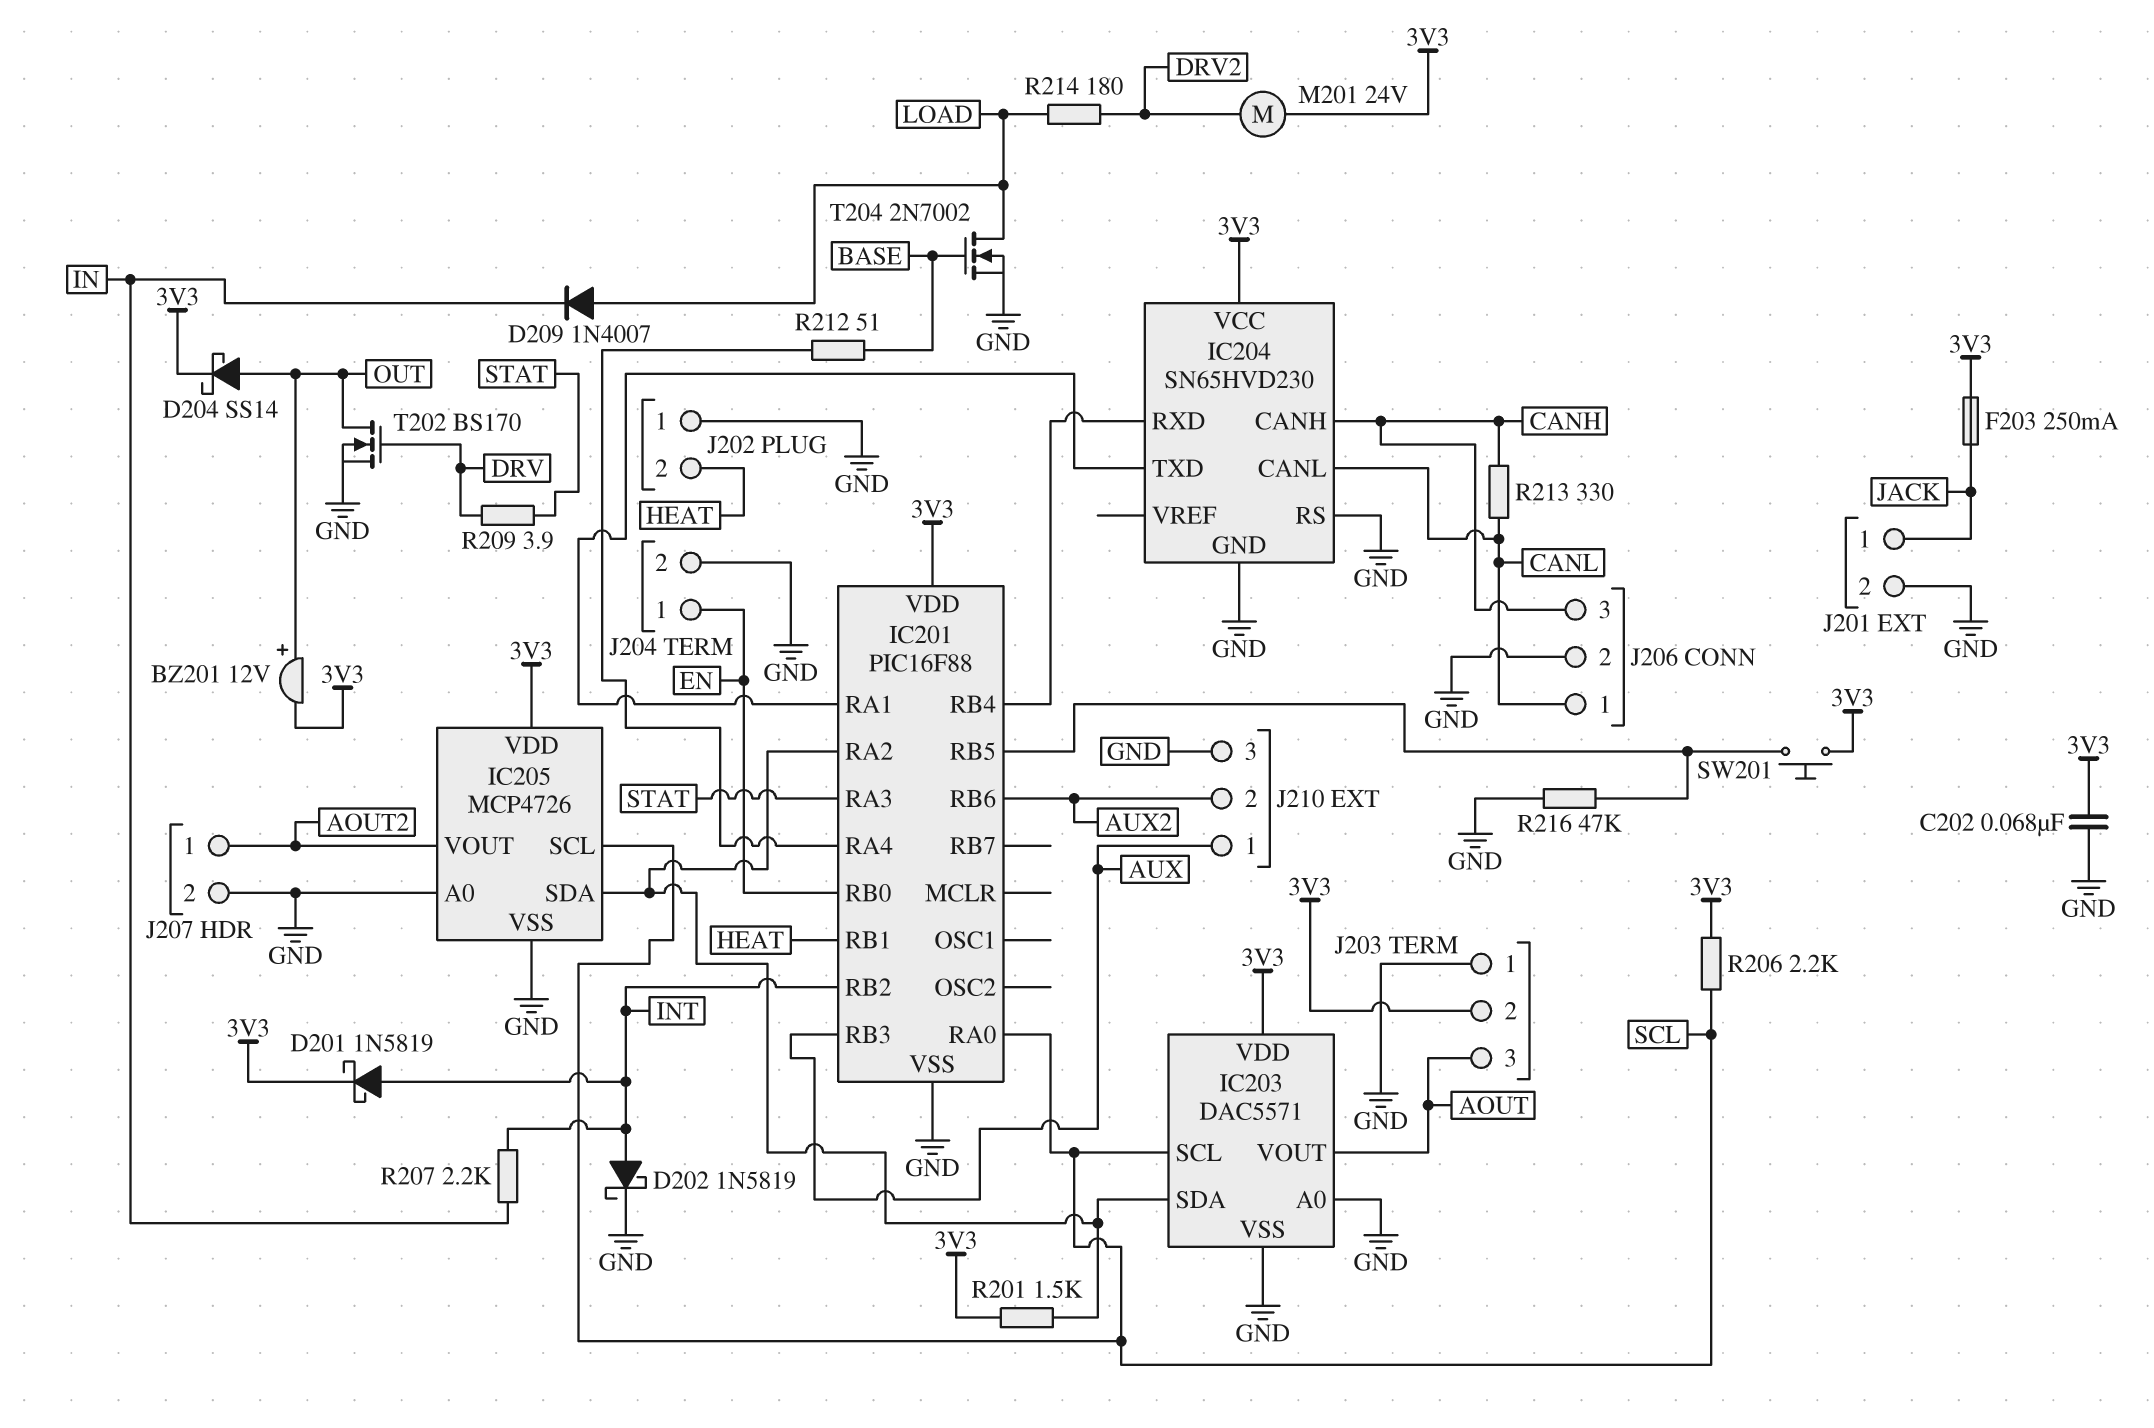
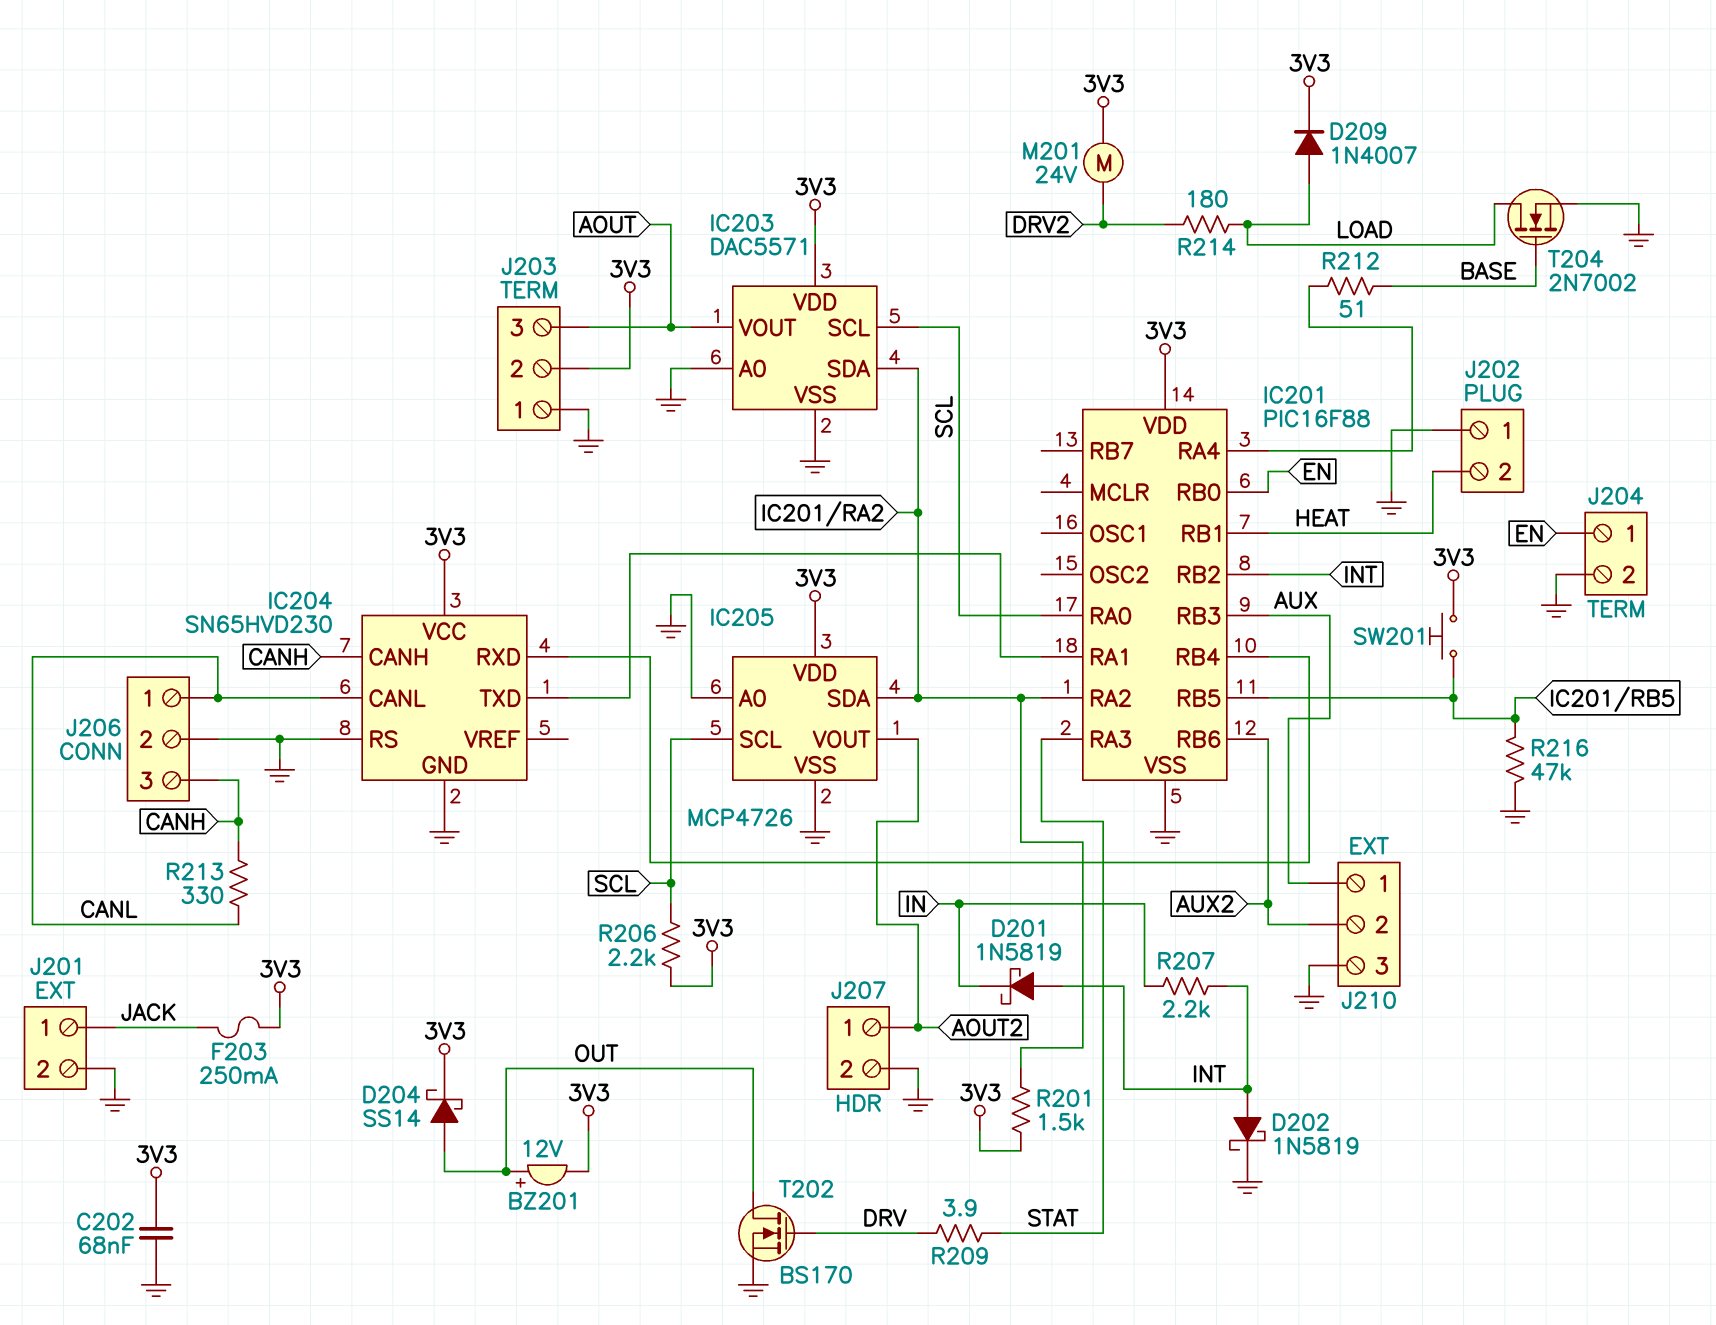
D201: schottky 1N5819 (A INT, K 3V3) -> schottky 1N5819 (A INT, K IN)
D209: diode 1N4007 (A LOAD, K IN) -> diode 1N4007 (A LOAD, K 3V3)

